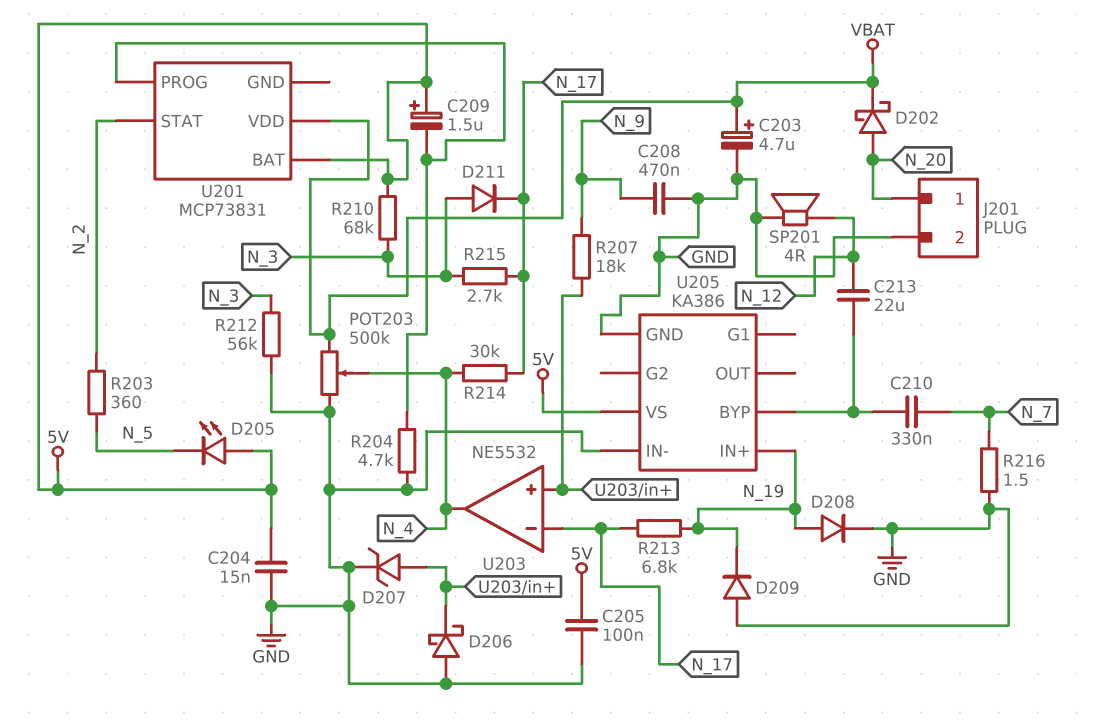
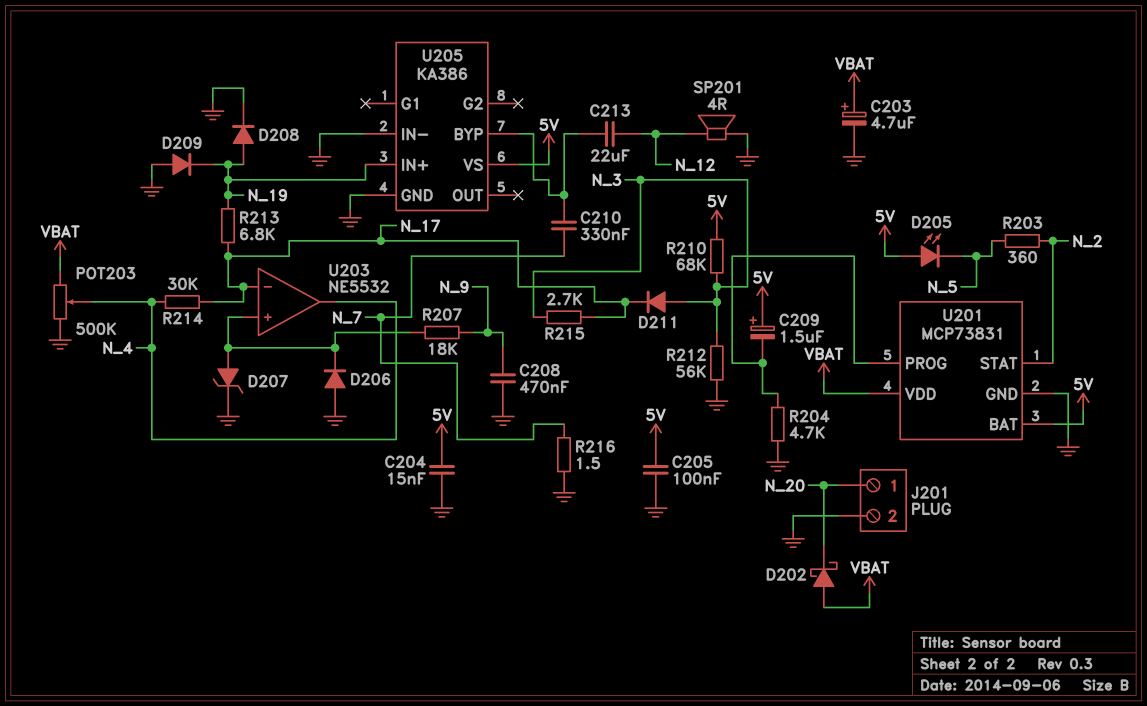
D202: schottky (A N_20, K VBAT) -> schottky (A VBAT, K N_20)
D206: schottky (A GND, K U203/in+) -> diode (A GND, K U203/in+)
U201 pin GND: none -> GND

